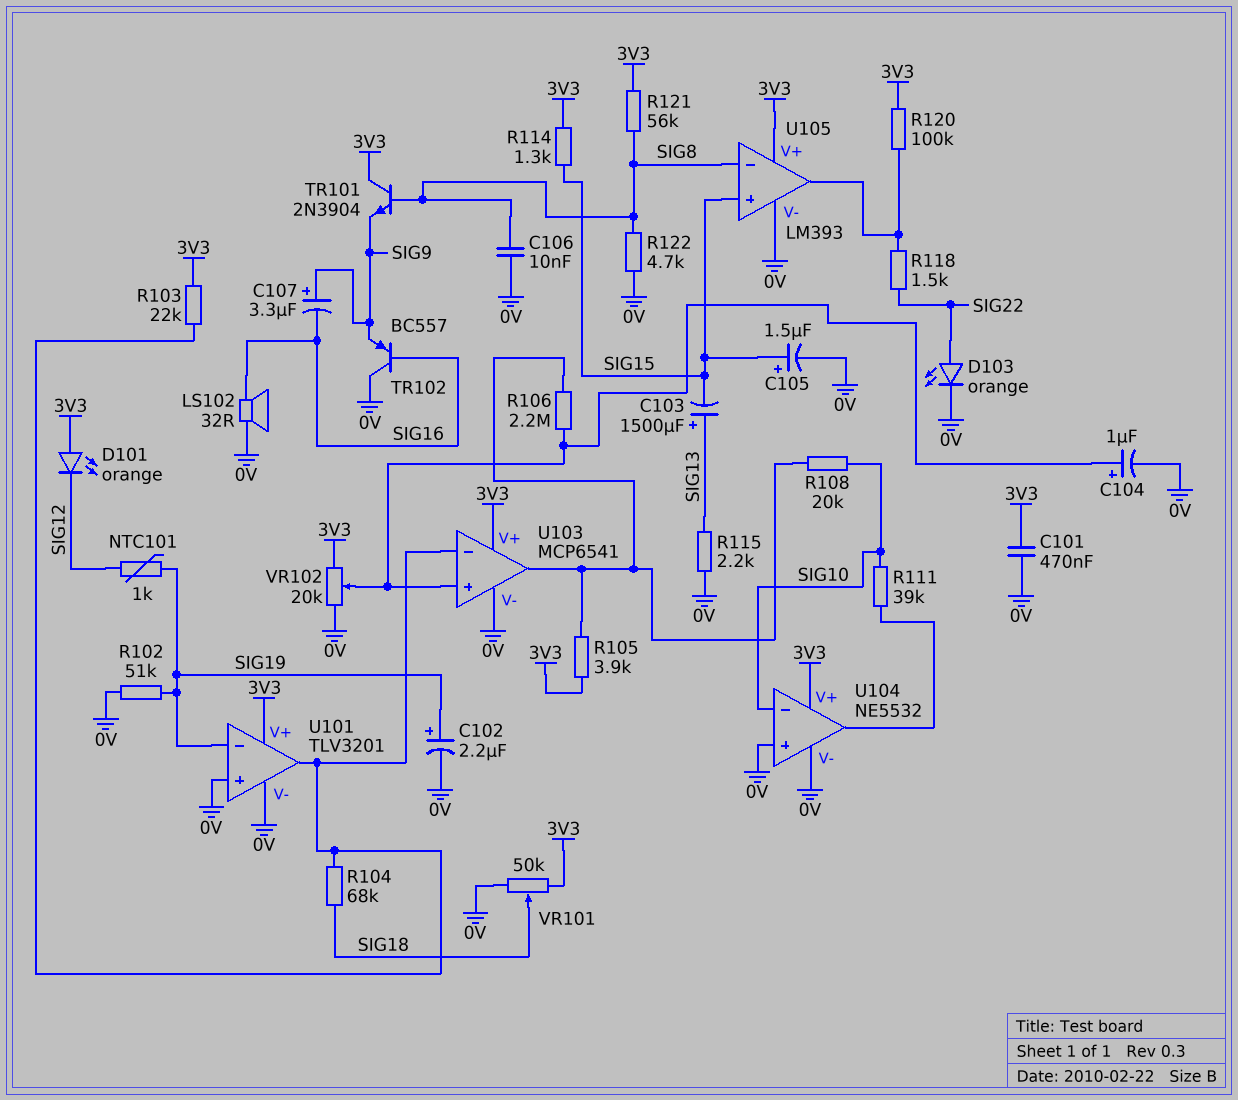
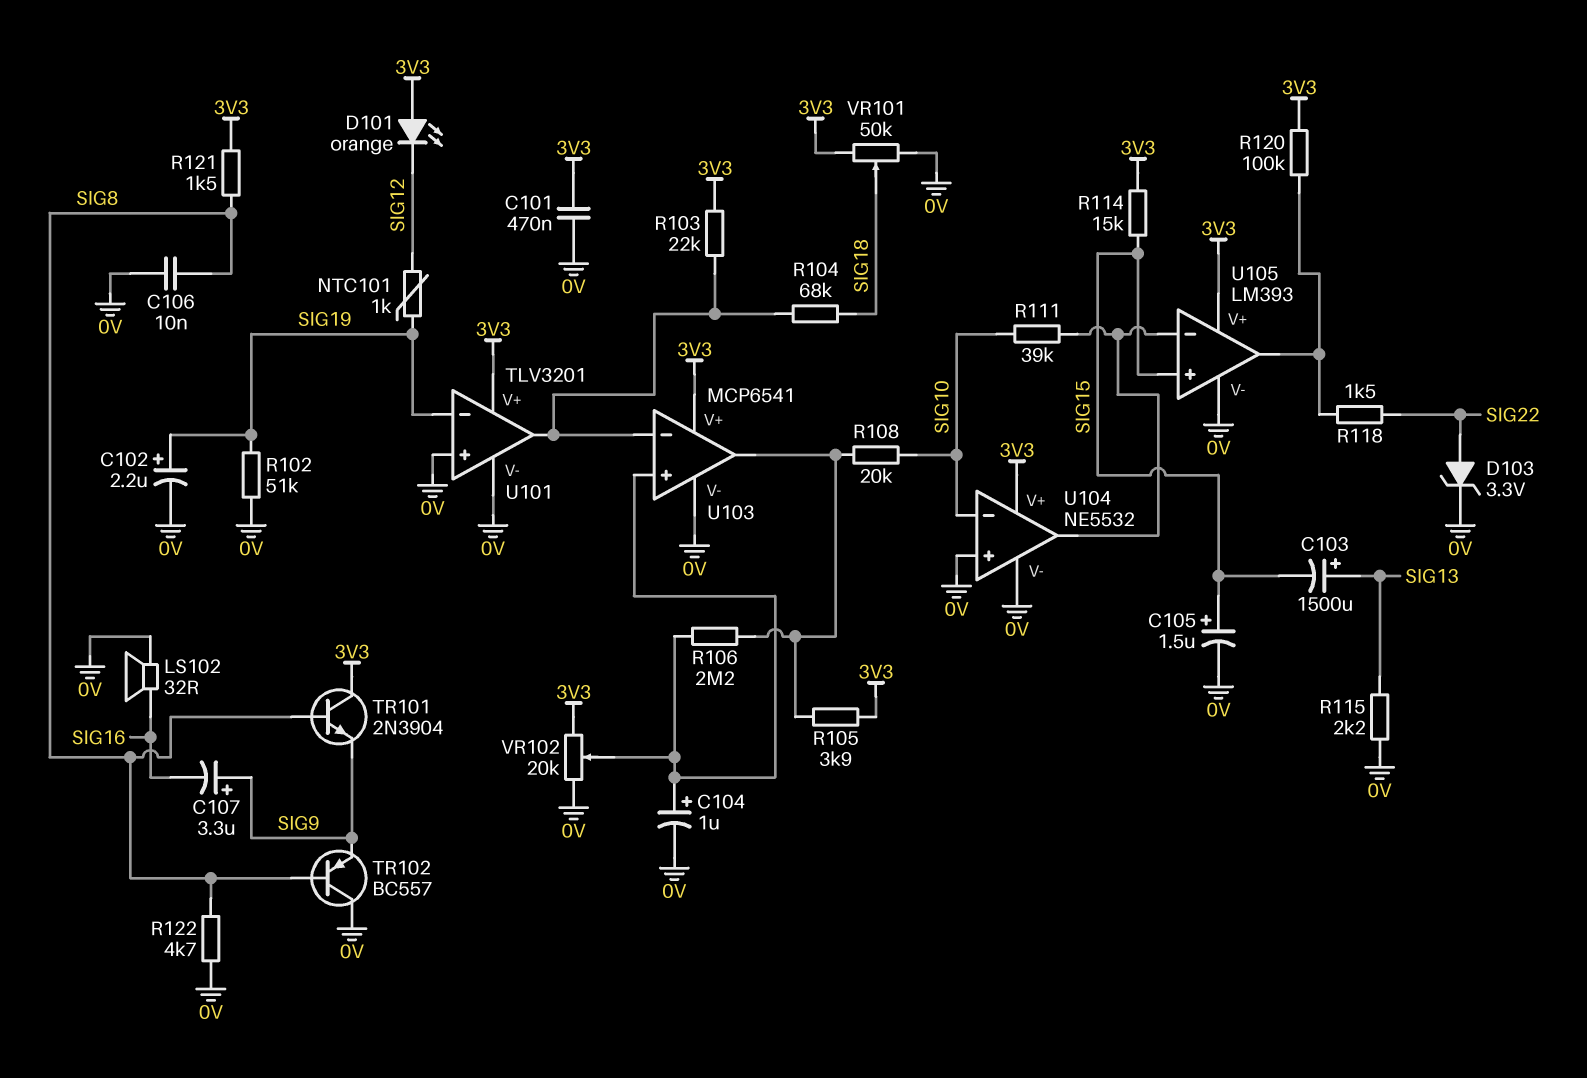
D103: LED orange (A SIG22, K 0V) -> zener 3.3V (A SIG22, K 0V)
R114: 1.3k (3V3, SIG15) -> 15k (3V3, SIG15)
R121: 56k (3V3, SIG8) -> 1.5k (3V3, SIG8)
TR102: PNP BC557 (B SIG16, C 0V, E SIG9) -> PNP BC557 (B SIG8, C 0V, E SIG9)
U105 pin in-: SIG8 -> U104/out

